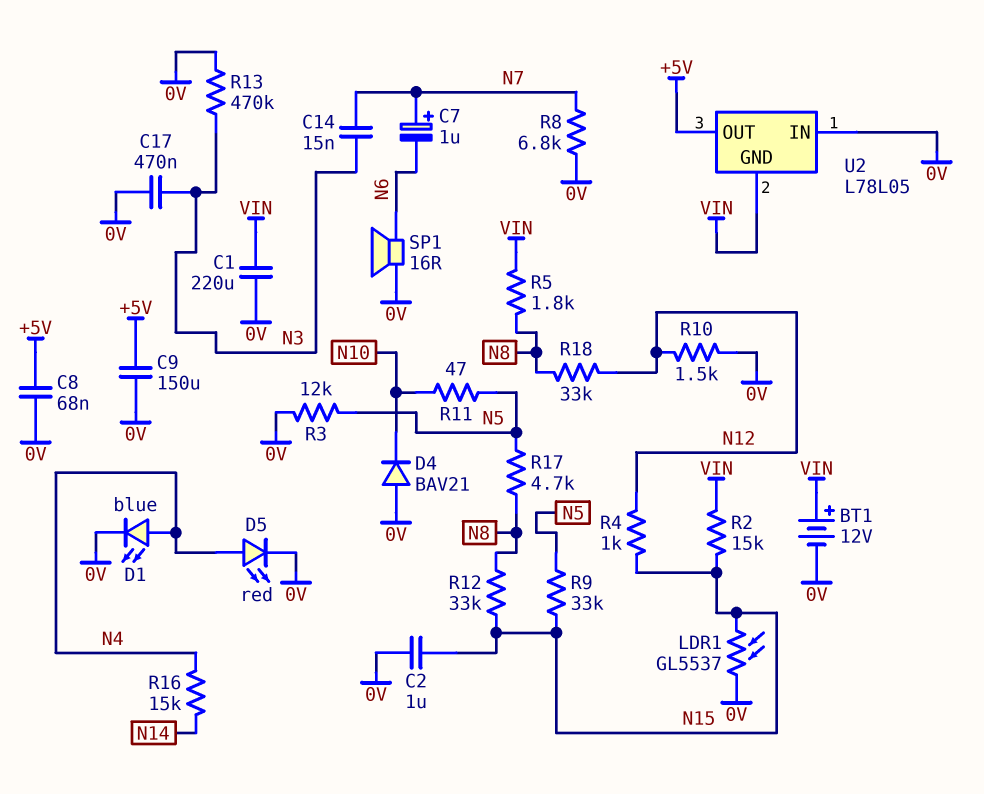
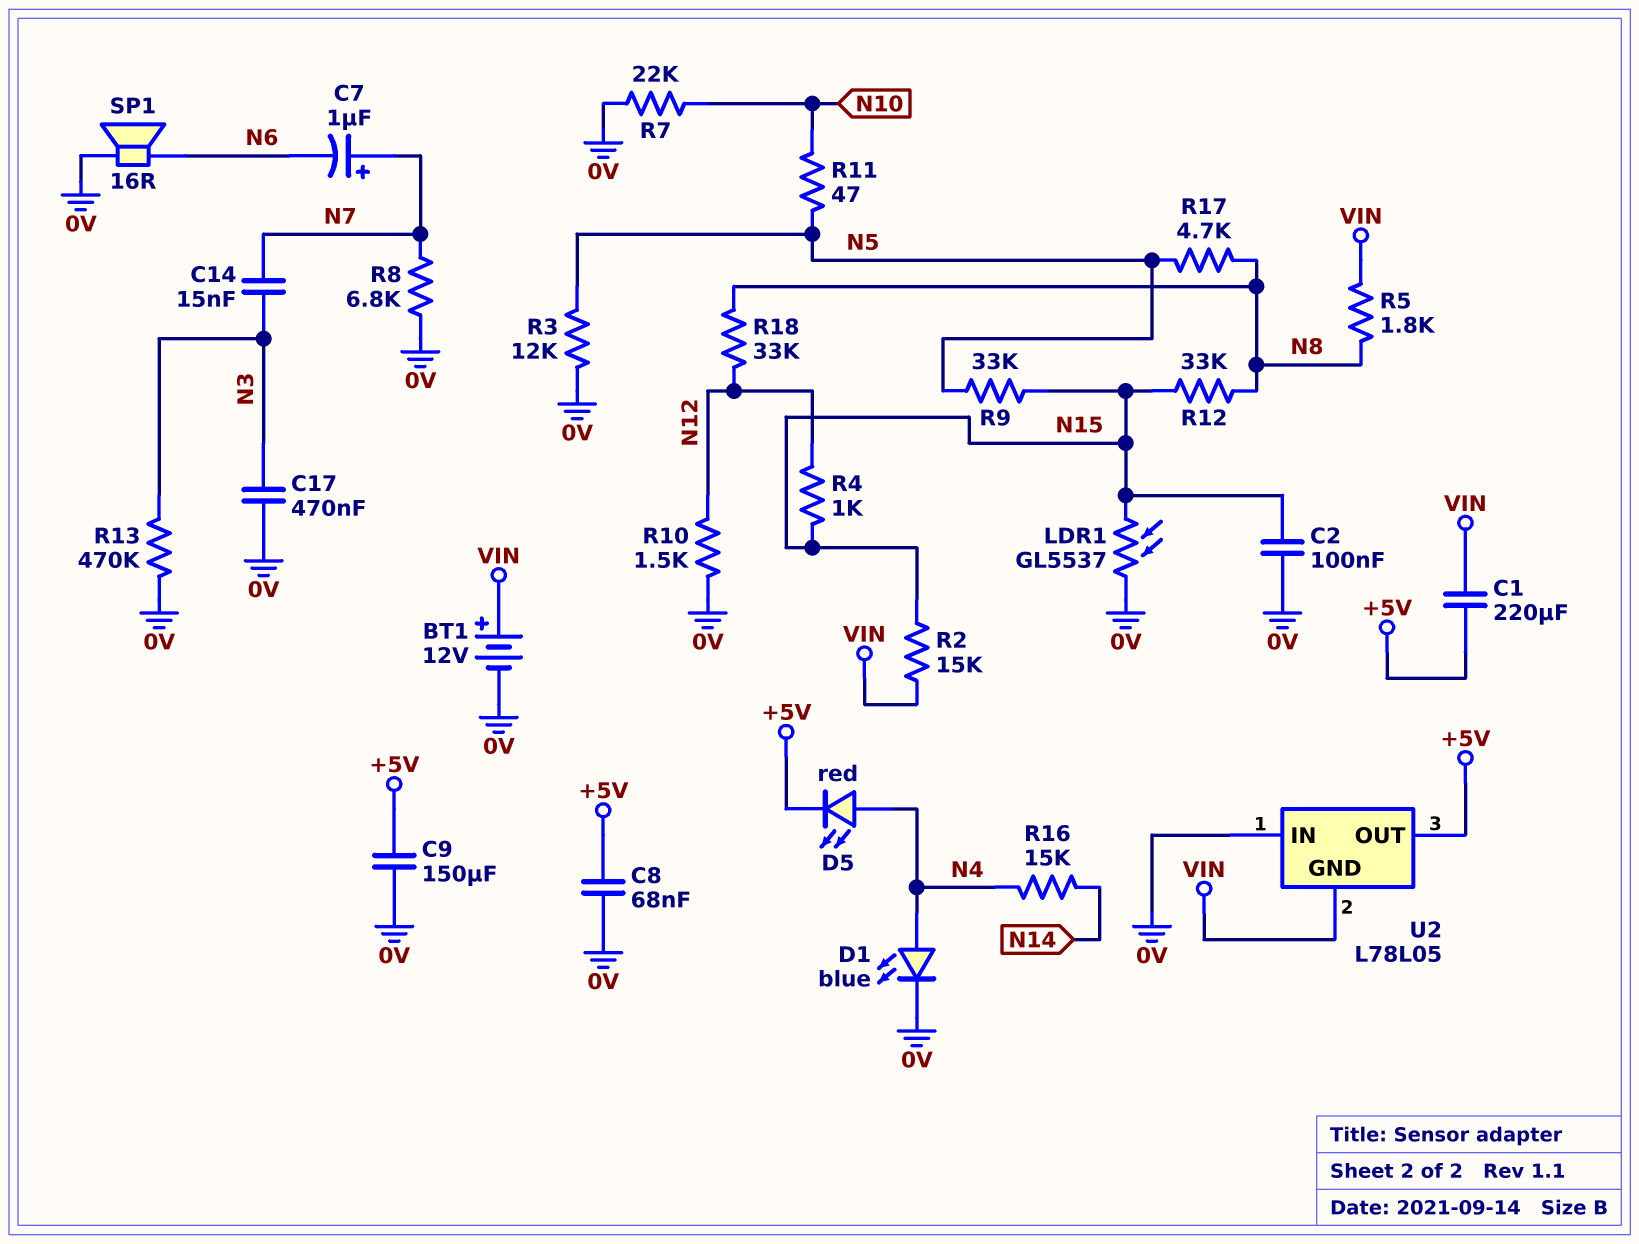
C1: 220uF (0V, VIN) -> 220uF (+5V, VIN)
C2: 1uF (0V, N15) -> 100nF (0V, N15)
D4: diode BAV21 (A 0V, K N10) -> none
D5: LED red (A N4, K 0V) -> LED red (A N4, K +5V)
R7: none -> 22k (0V, N10)

